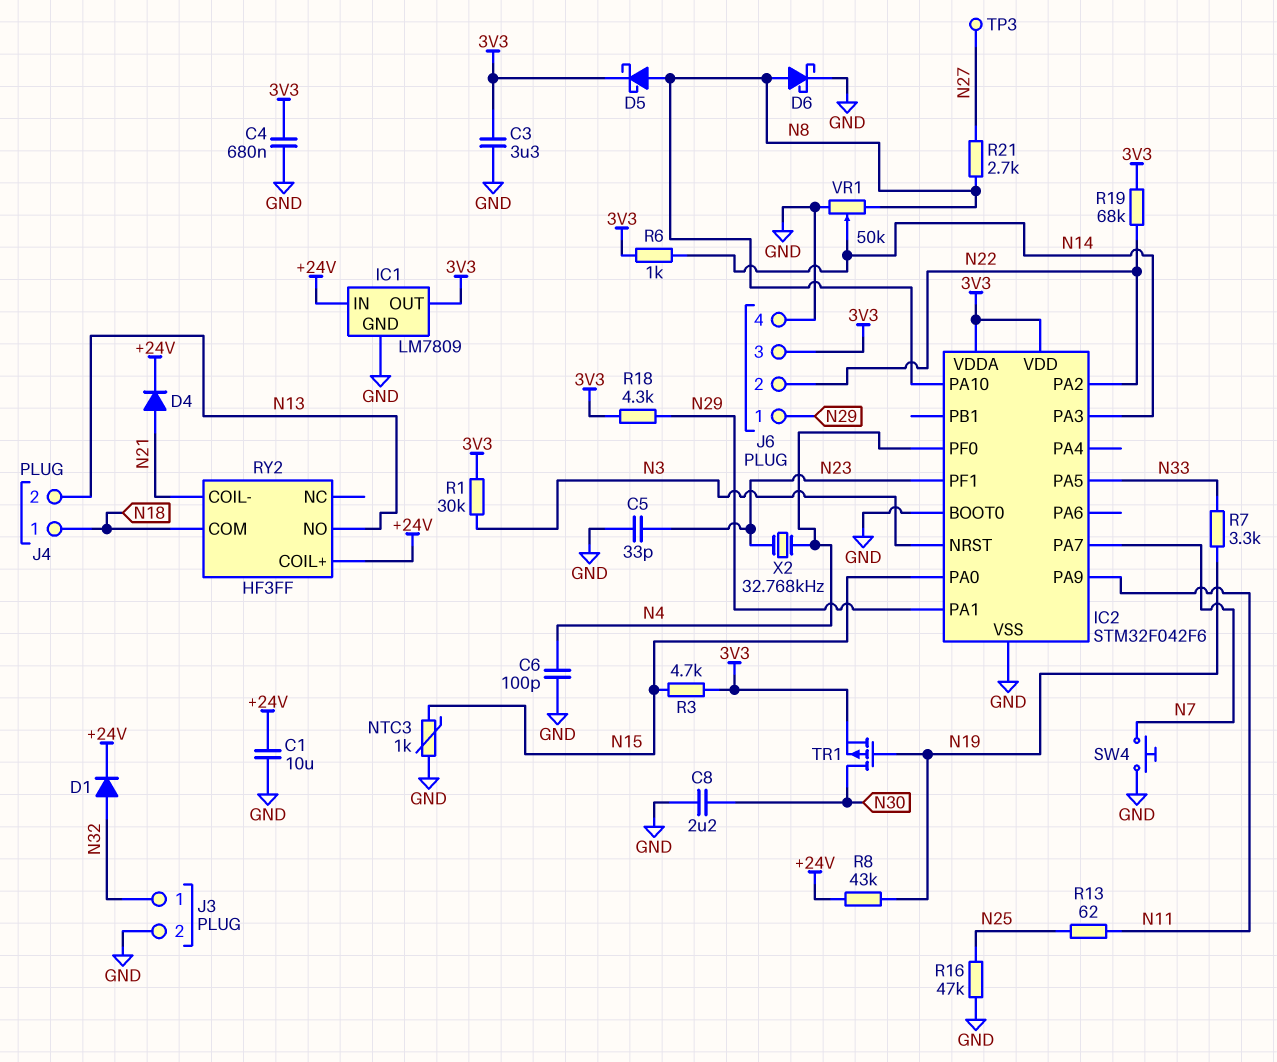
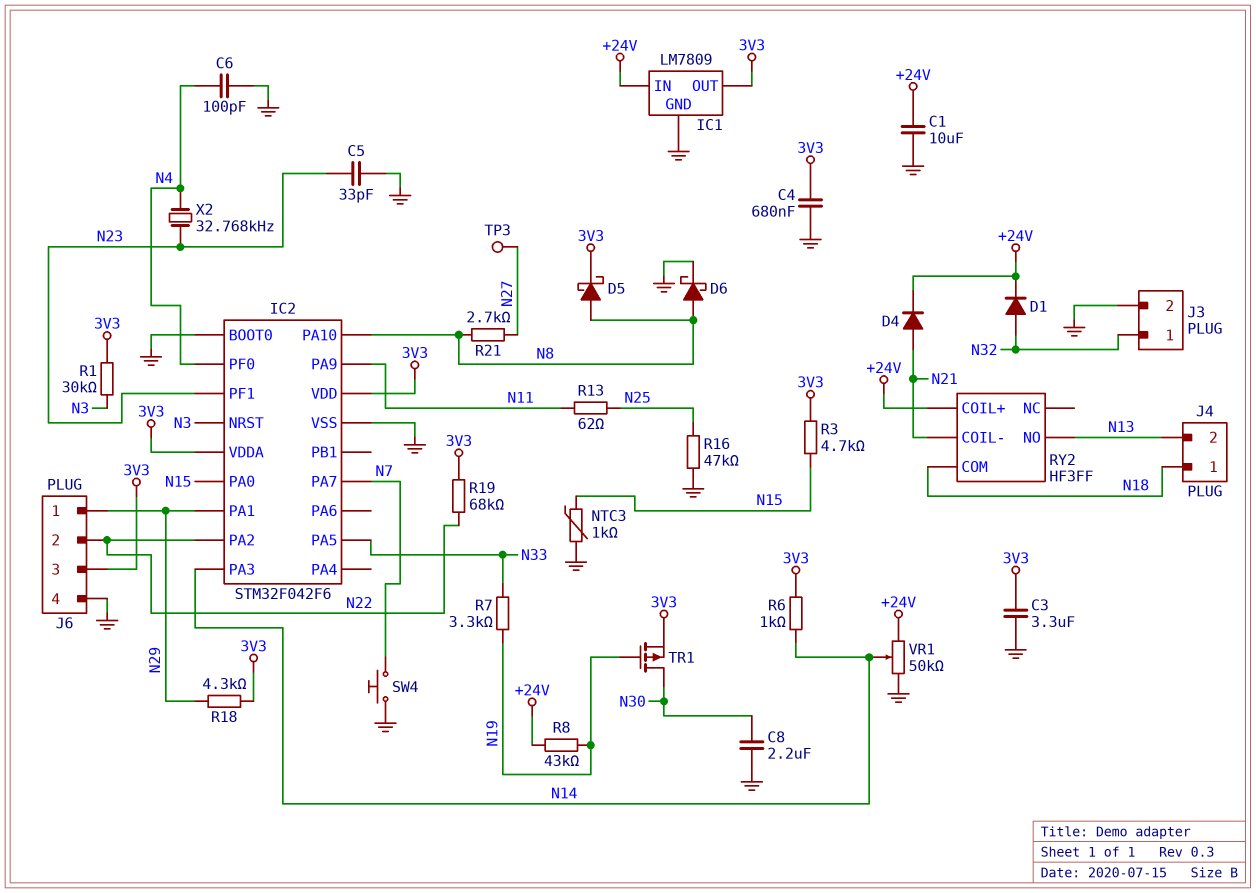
VR1: 50k (GND, N8, wiper N14) -> 50k (+24V, GND, wiper N14)

